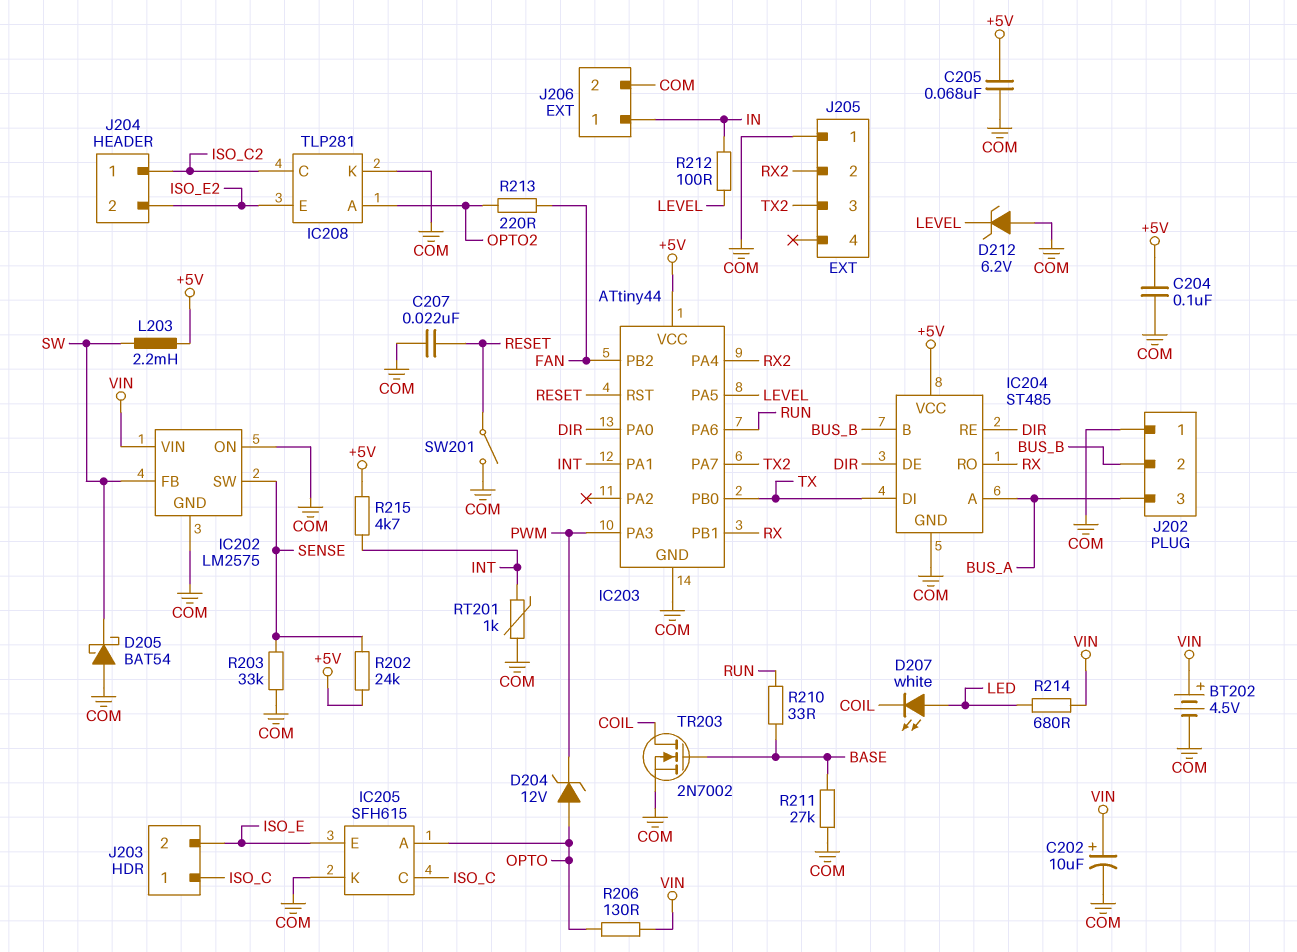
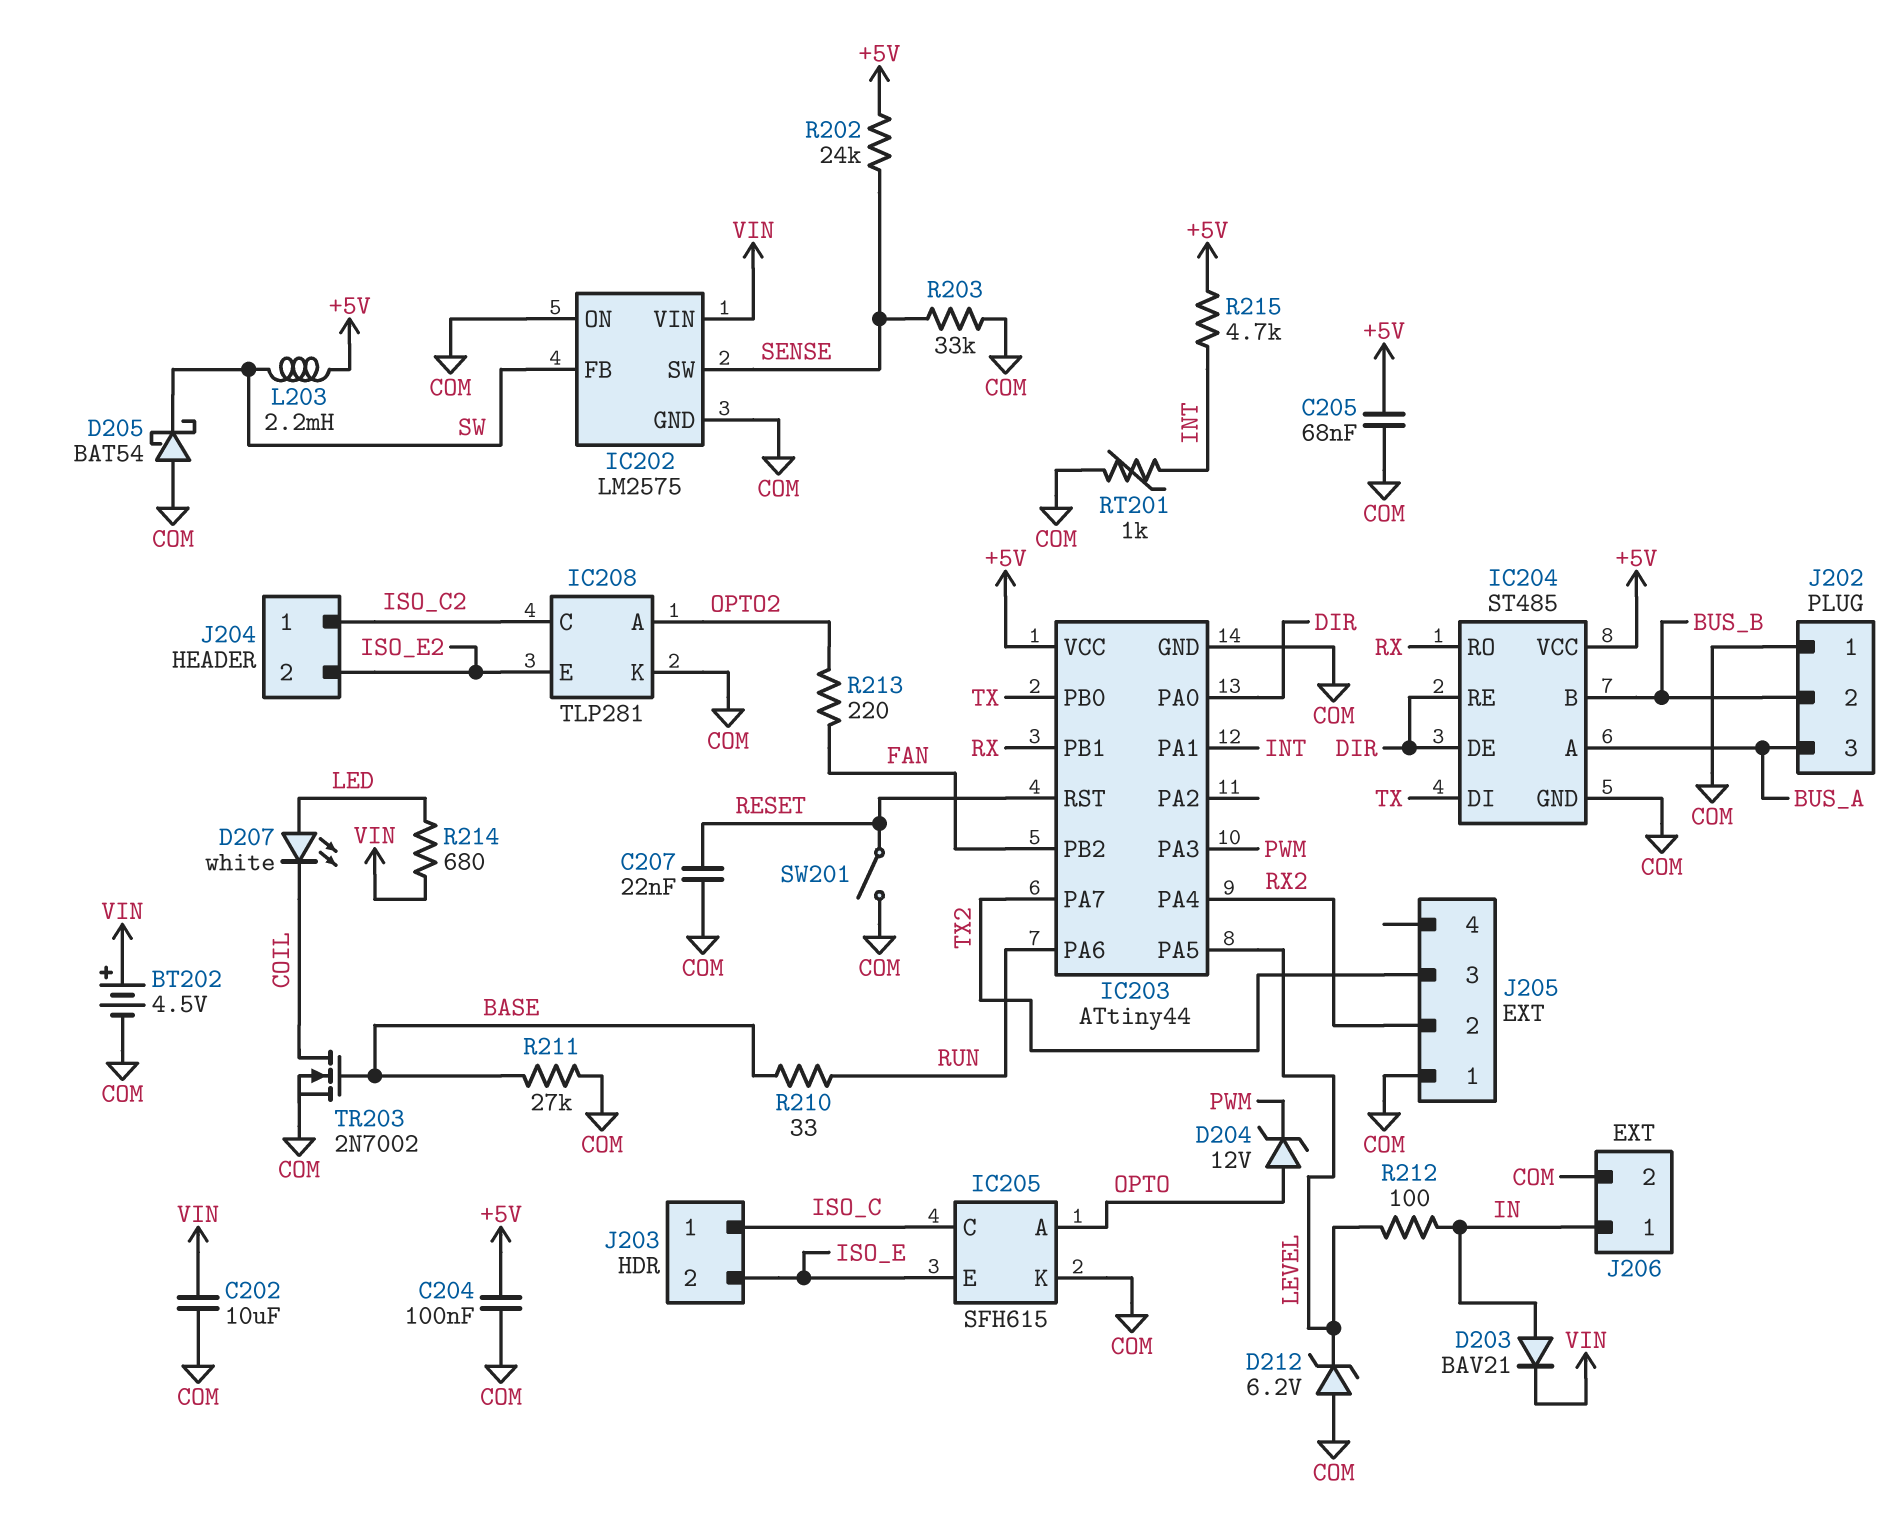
C202: 10uF (plus VIN, minus COM) -> 10uF (COM, VIN)
D203: none -> diode BAV21 (A IN, K VIN)
R206: 130 (OPTO, VIN) -> none

